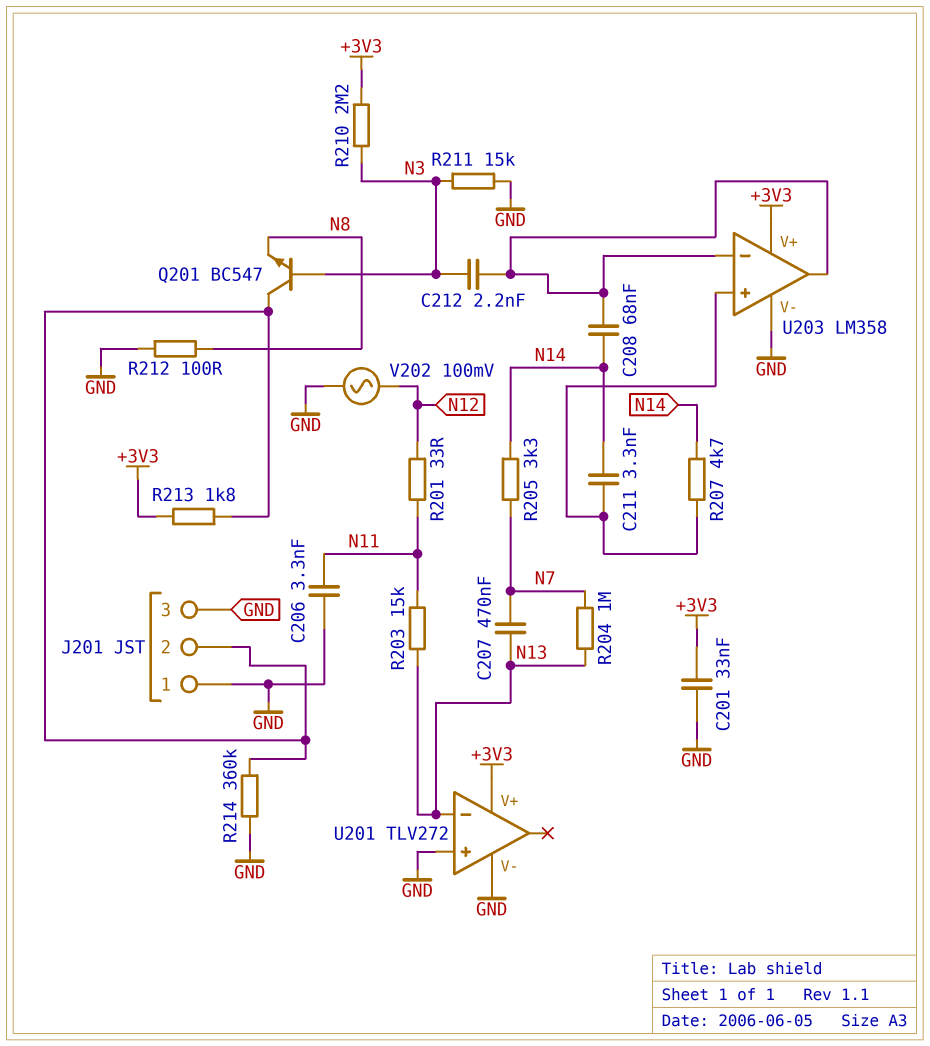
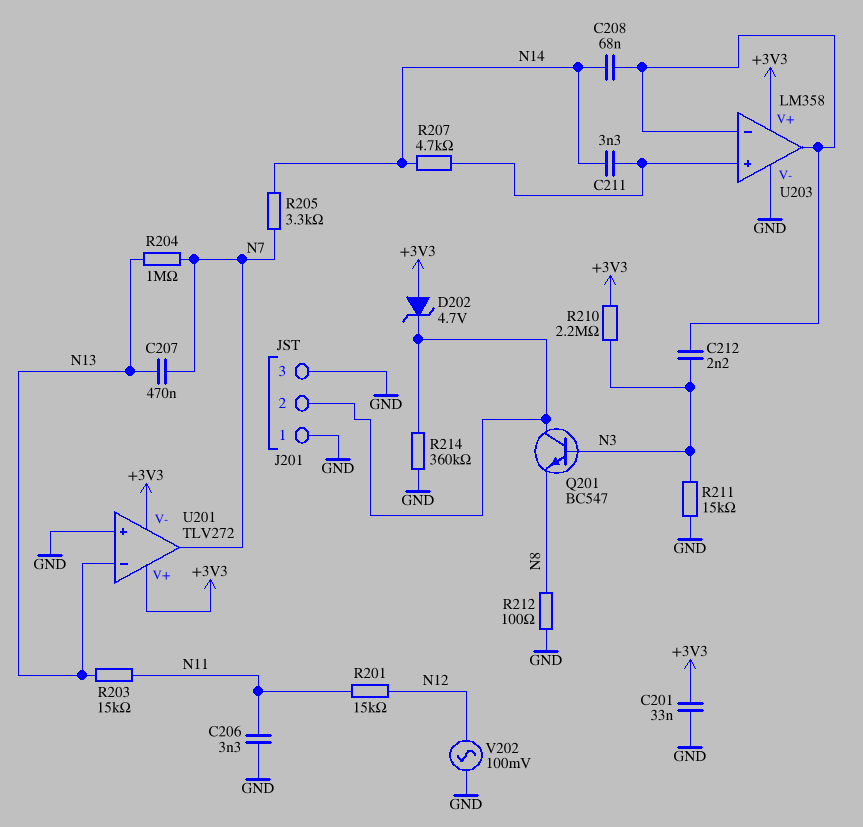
D202: none -> zener 4.7V (A +3V3, K J201/2)
R201: 33 (N11, N12) -> 15k (N11, N12)
R213: 1.8k (+3V3, J201/2) -> none
U201 pin V-: GND -> +3V3
U201 pin out: none -> N7

